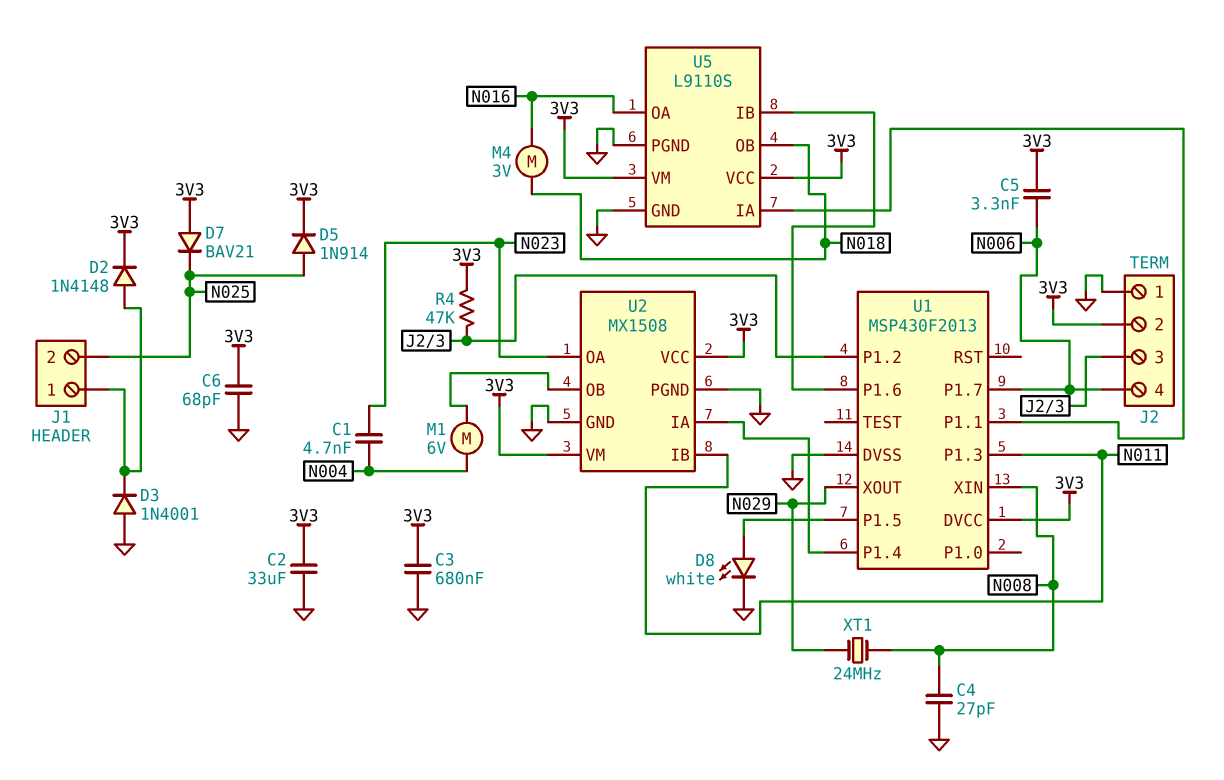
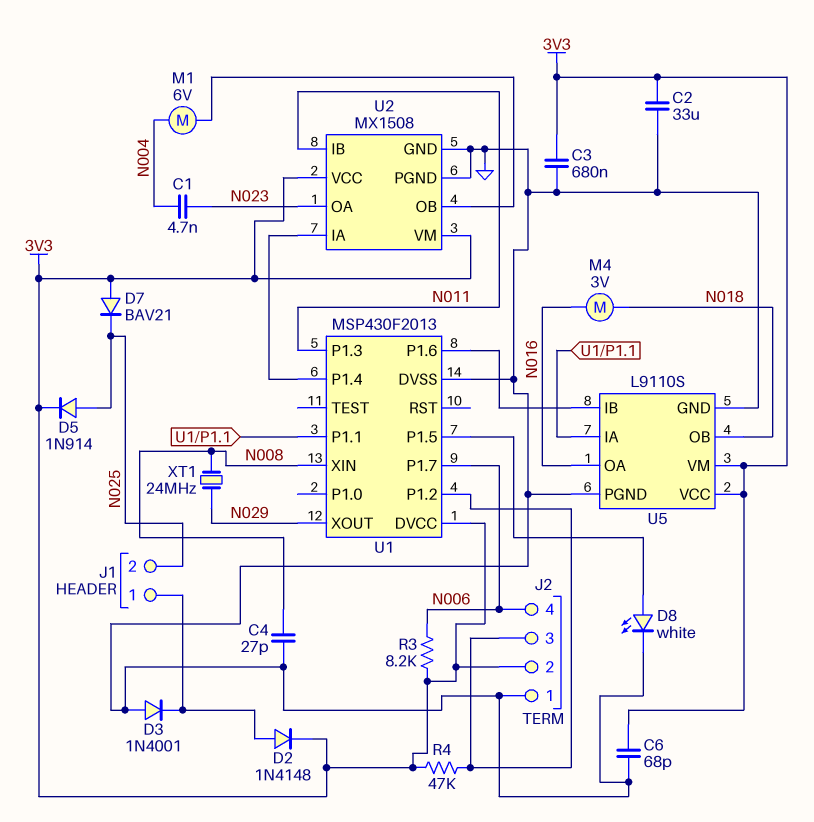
C5: 3.3nF (3V3, N006) -> none
R3: none -> 8.2k (3V3, N006)

